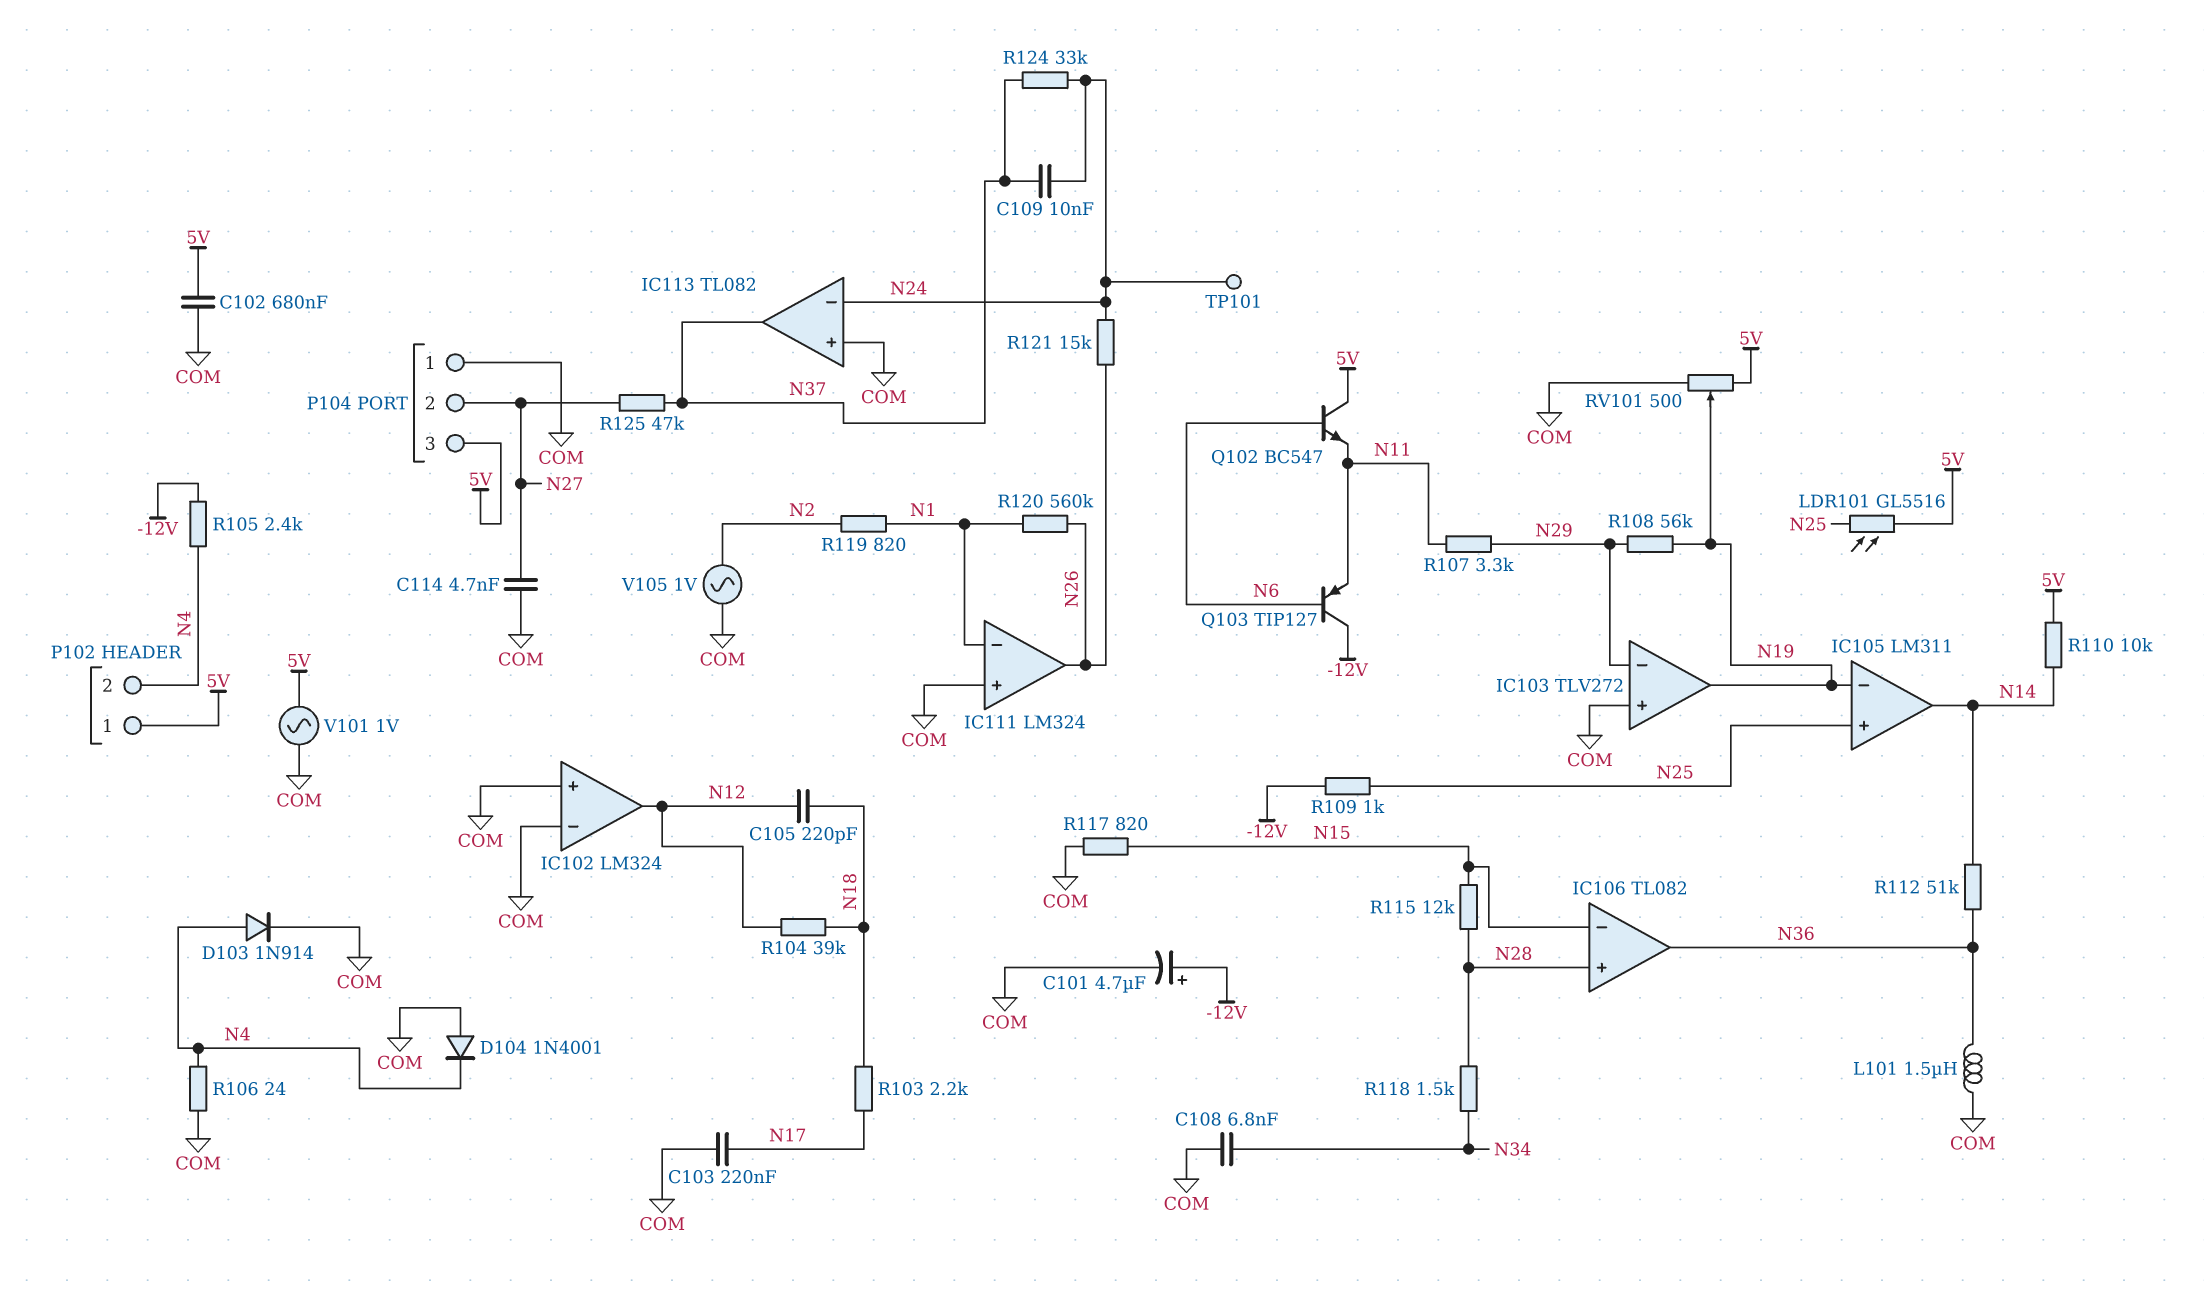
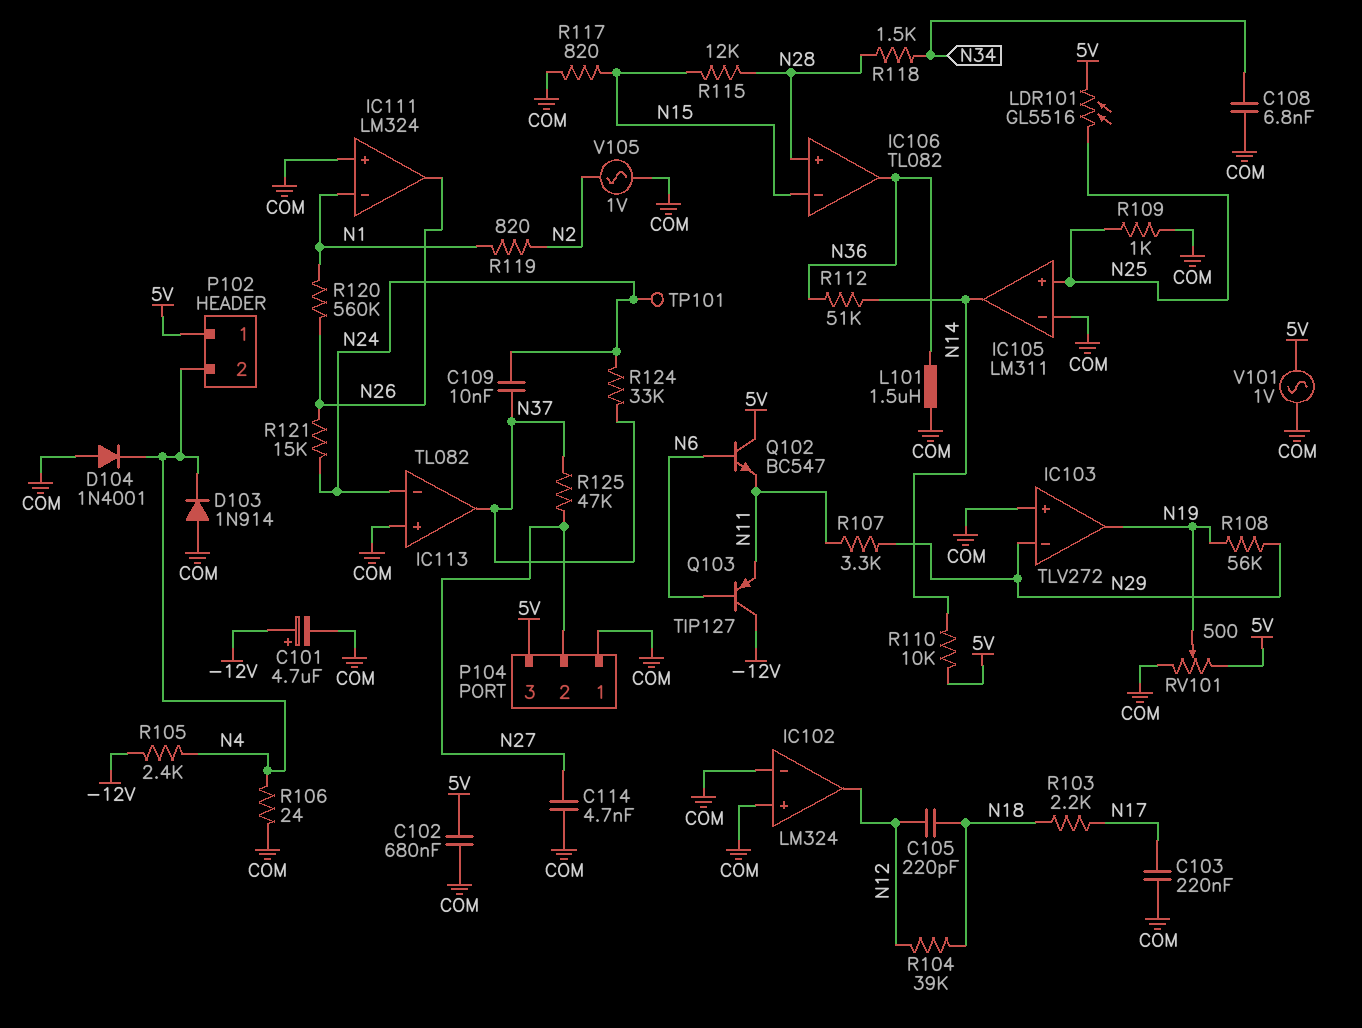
D103: diode 1N914 (A N4, K COM) -> diode 1N914 (A COM, K N4)
IC105 pin in-: N19 -> COM
R109: 1k (-12V, N25) -> 1k (COM, N25)

